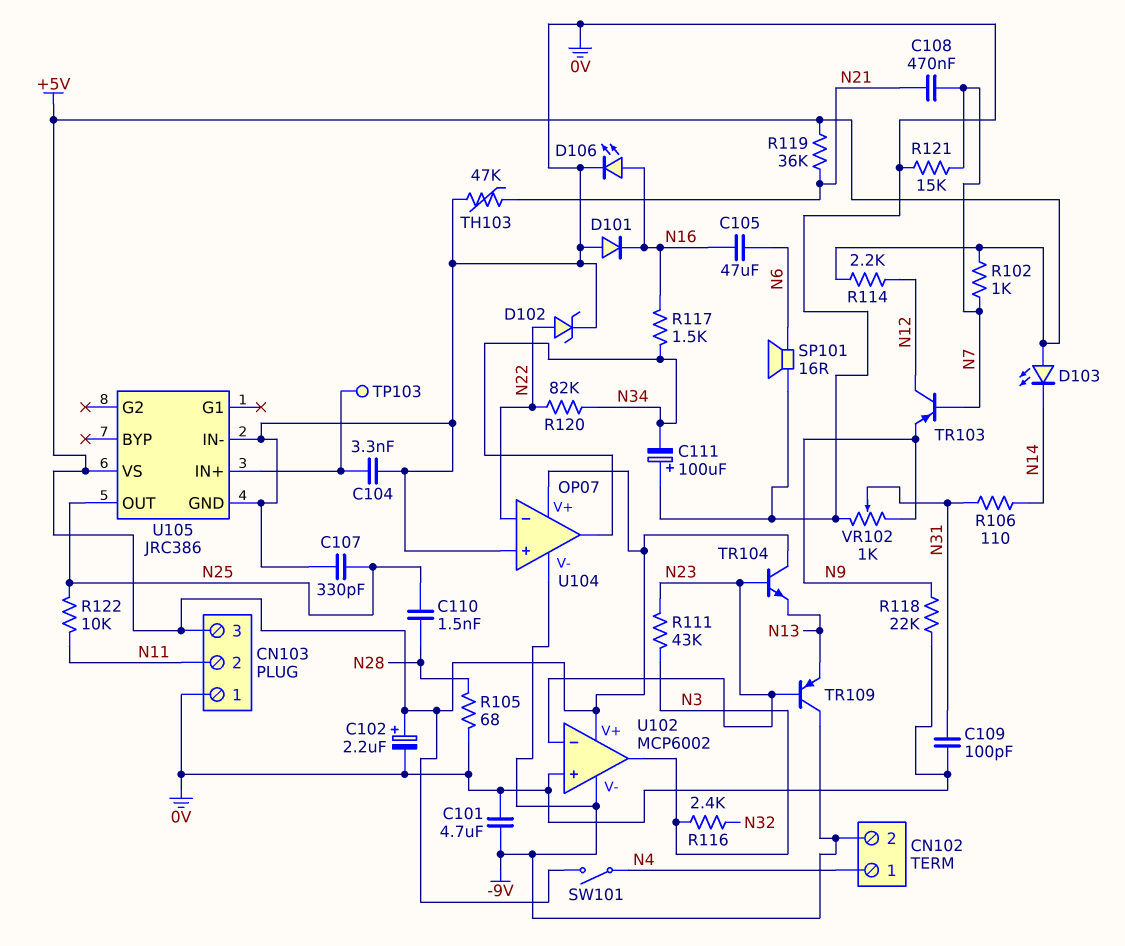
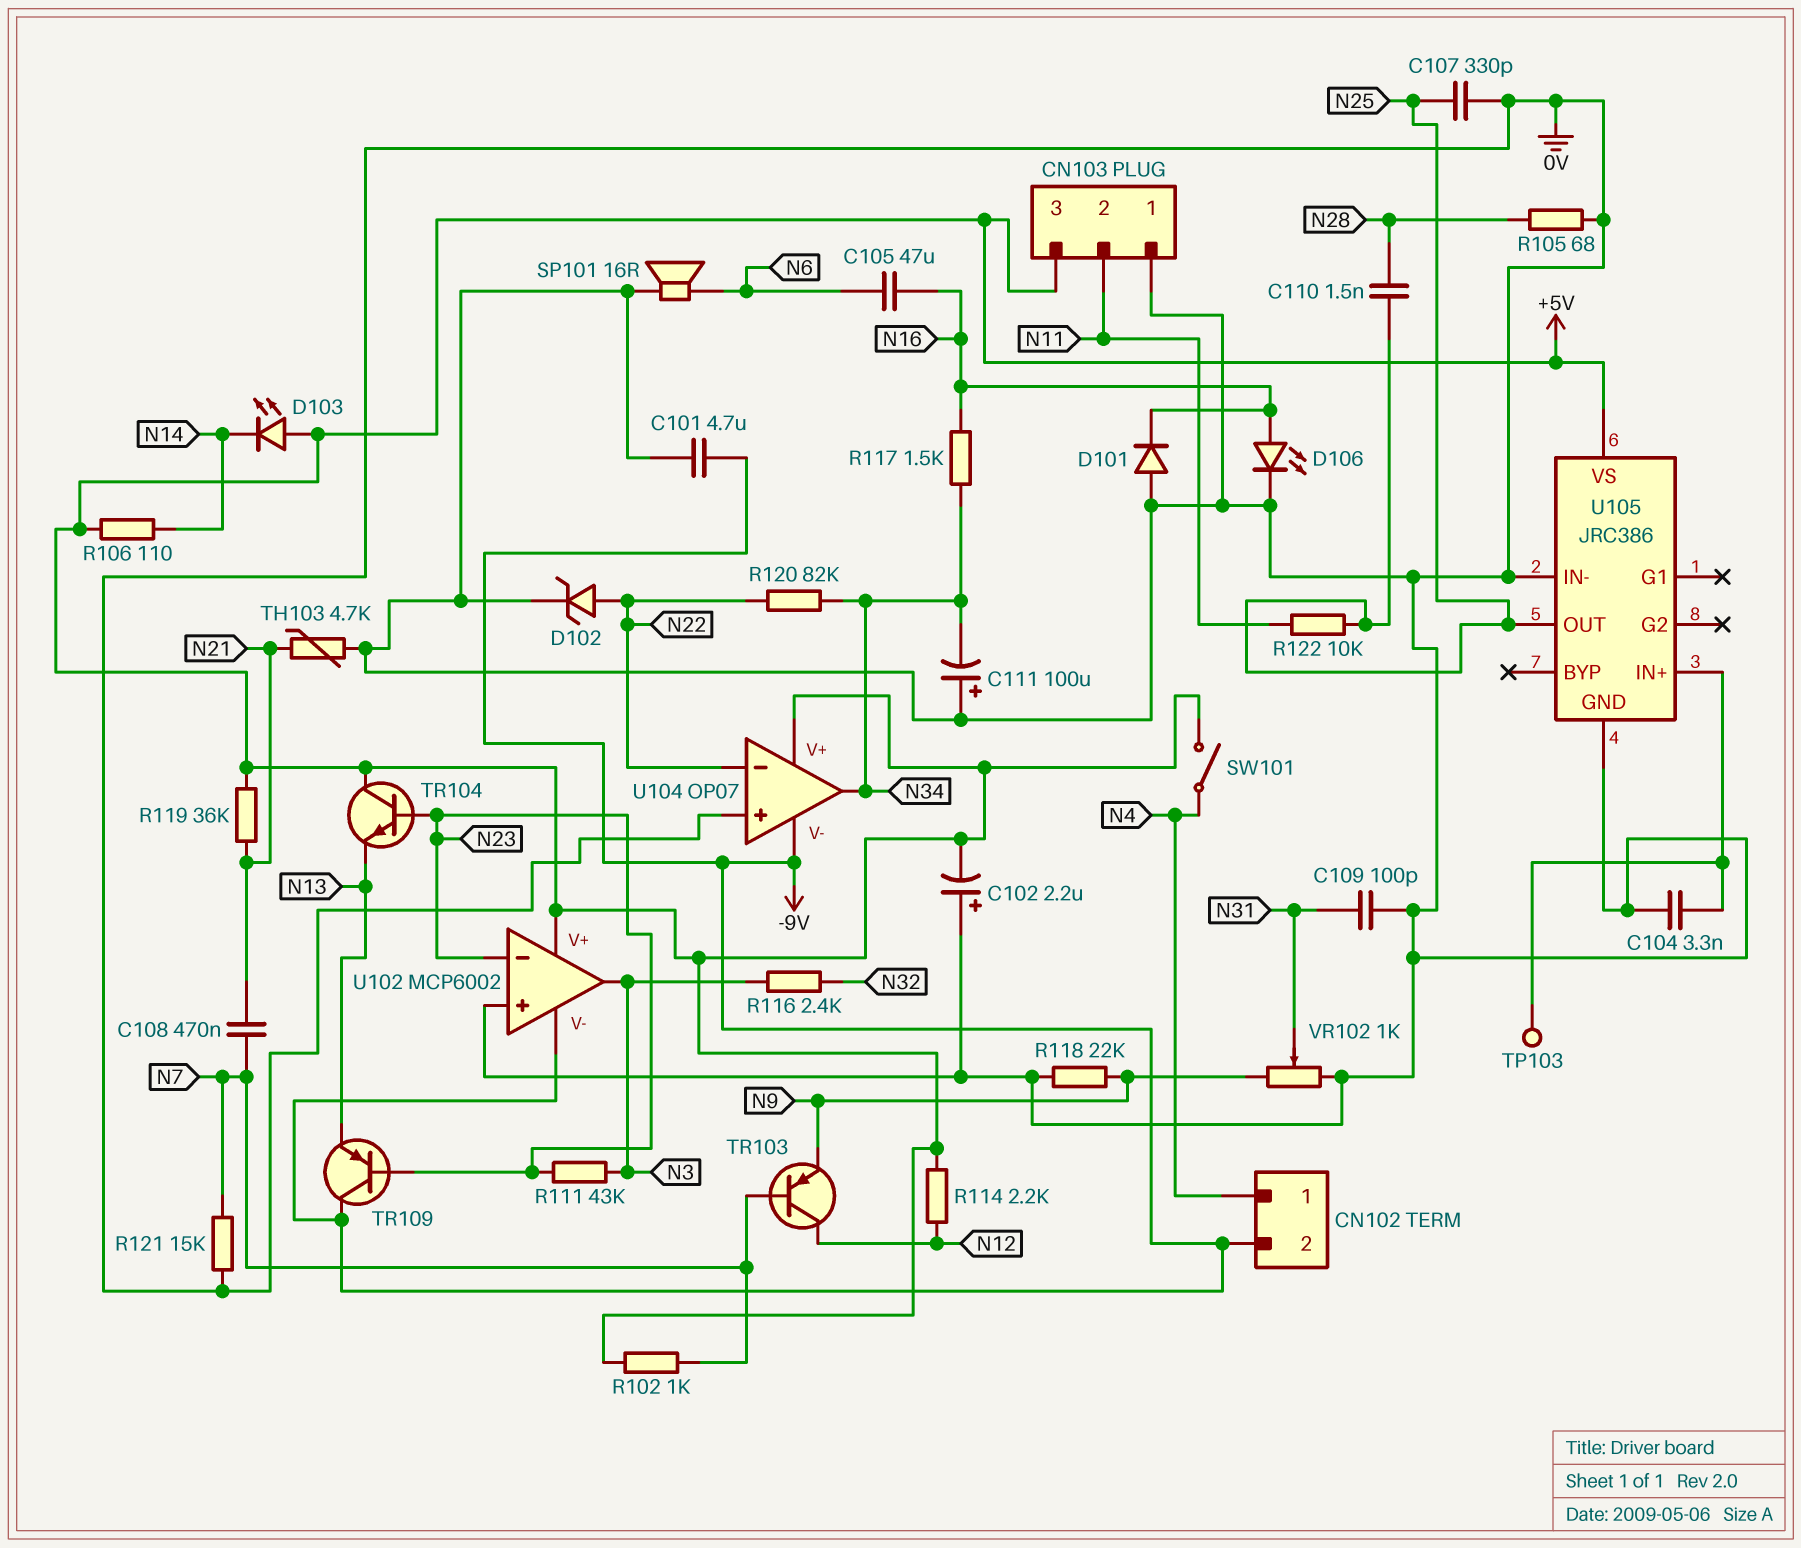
C102: 2.2uF (plus +5V, minus 0V) -> 2.2uF (plus 0V, minus +5V)
R106: 110 (N14, N31) -> 110 (+5V, N14)
TH103: 47k (0V, N21) -> 4.7k (0V, N21)

